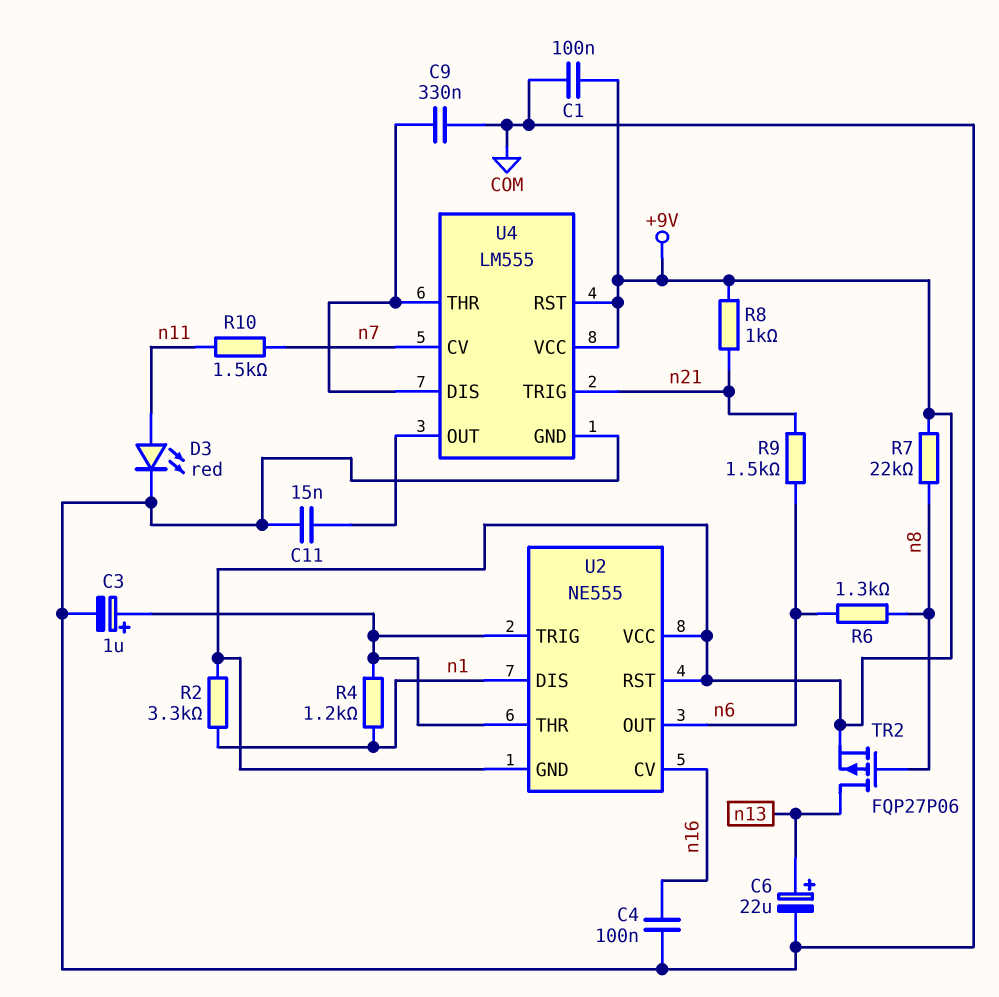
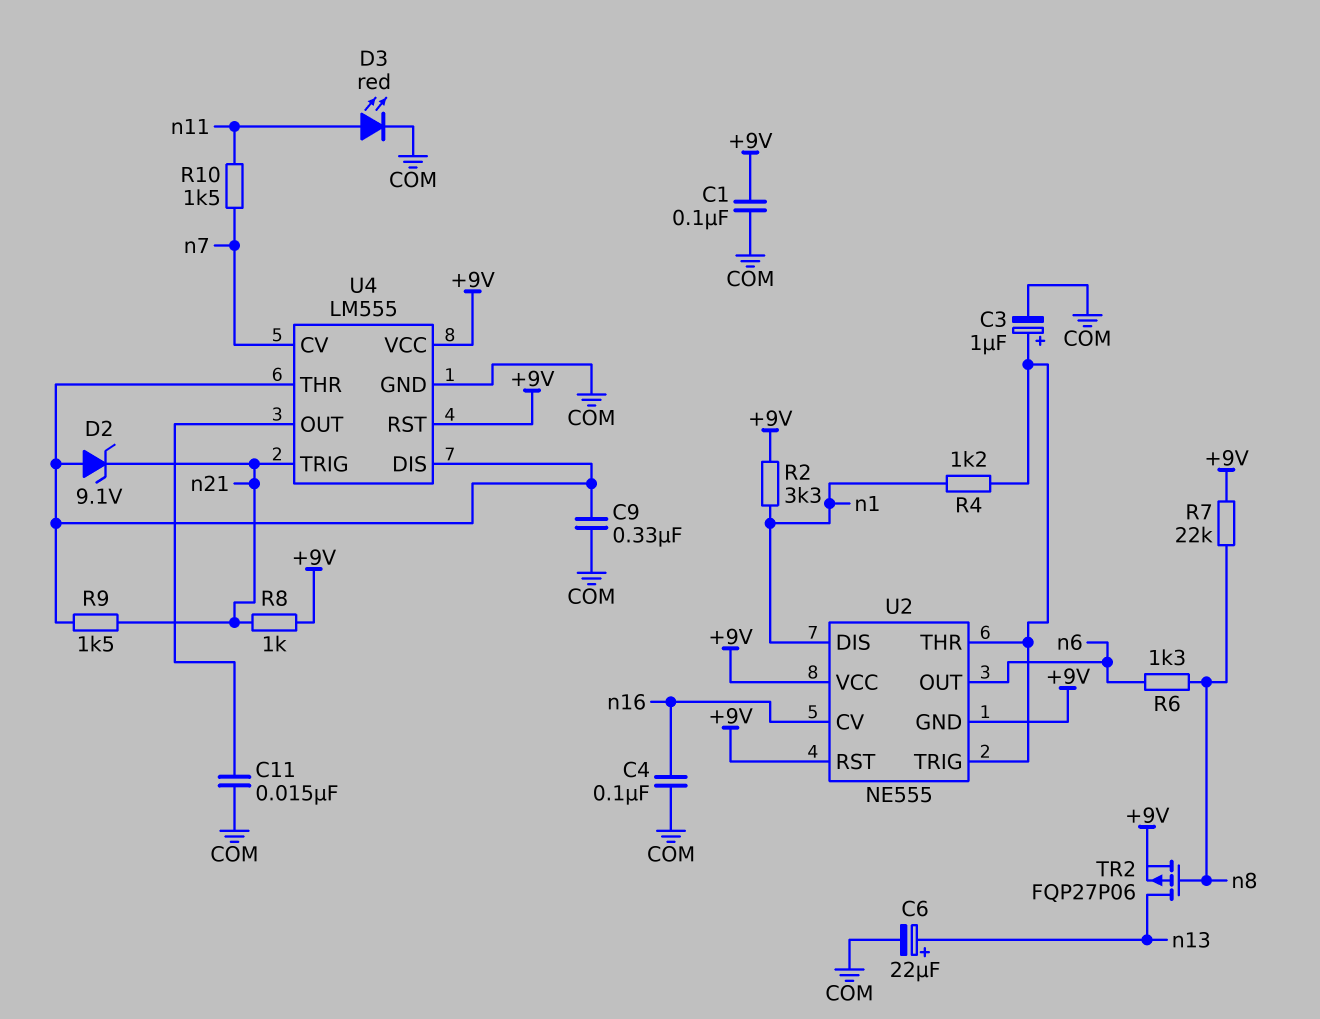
D2: none -> zener 9.1V (A U4/DIS, K n21)
R9: 1.5k (n6, n21) -> 1.5k (U4/DIS, n21)

